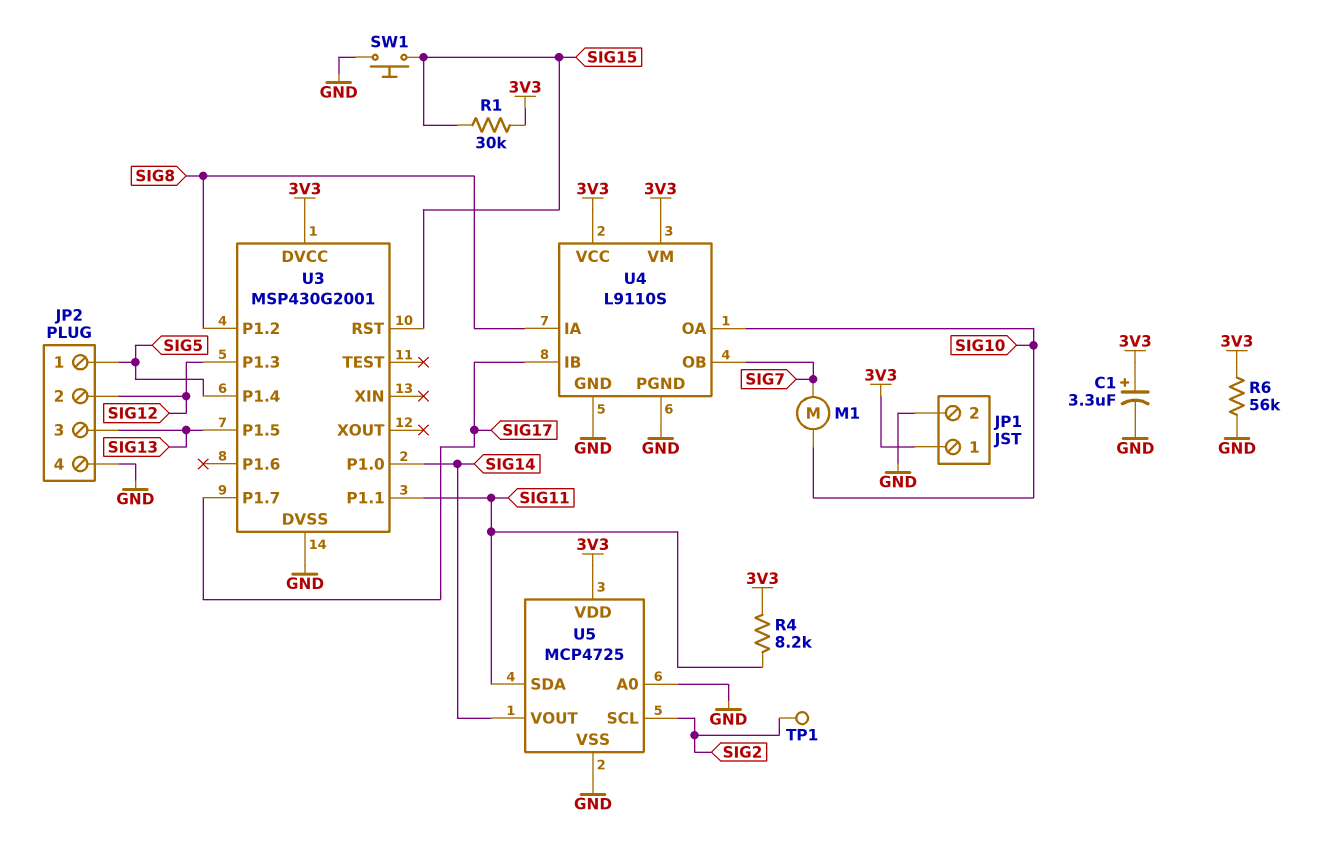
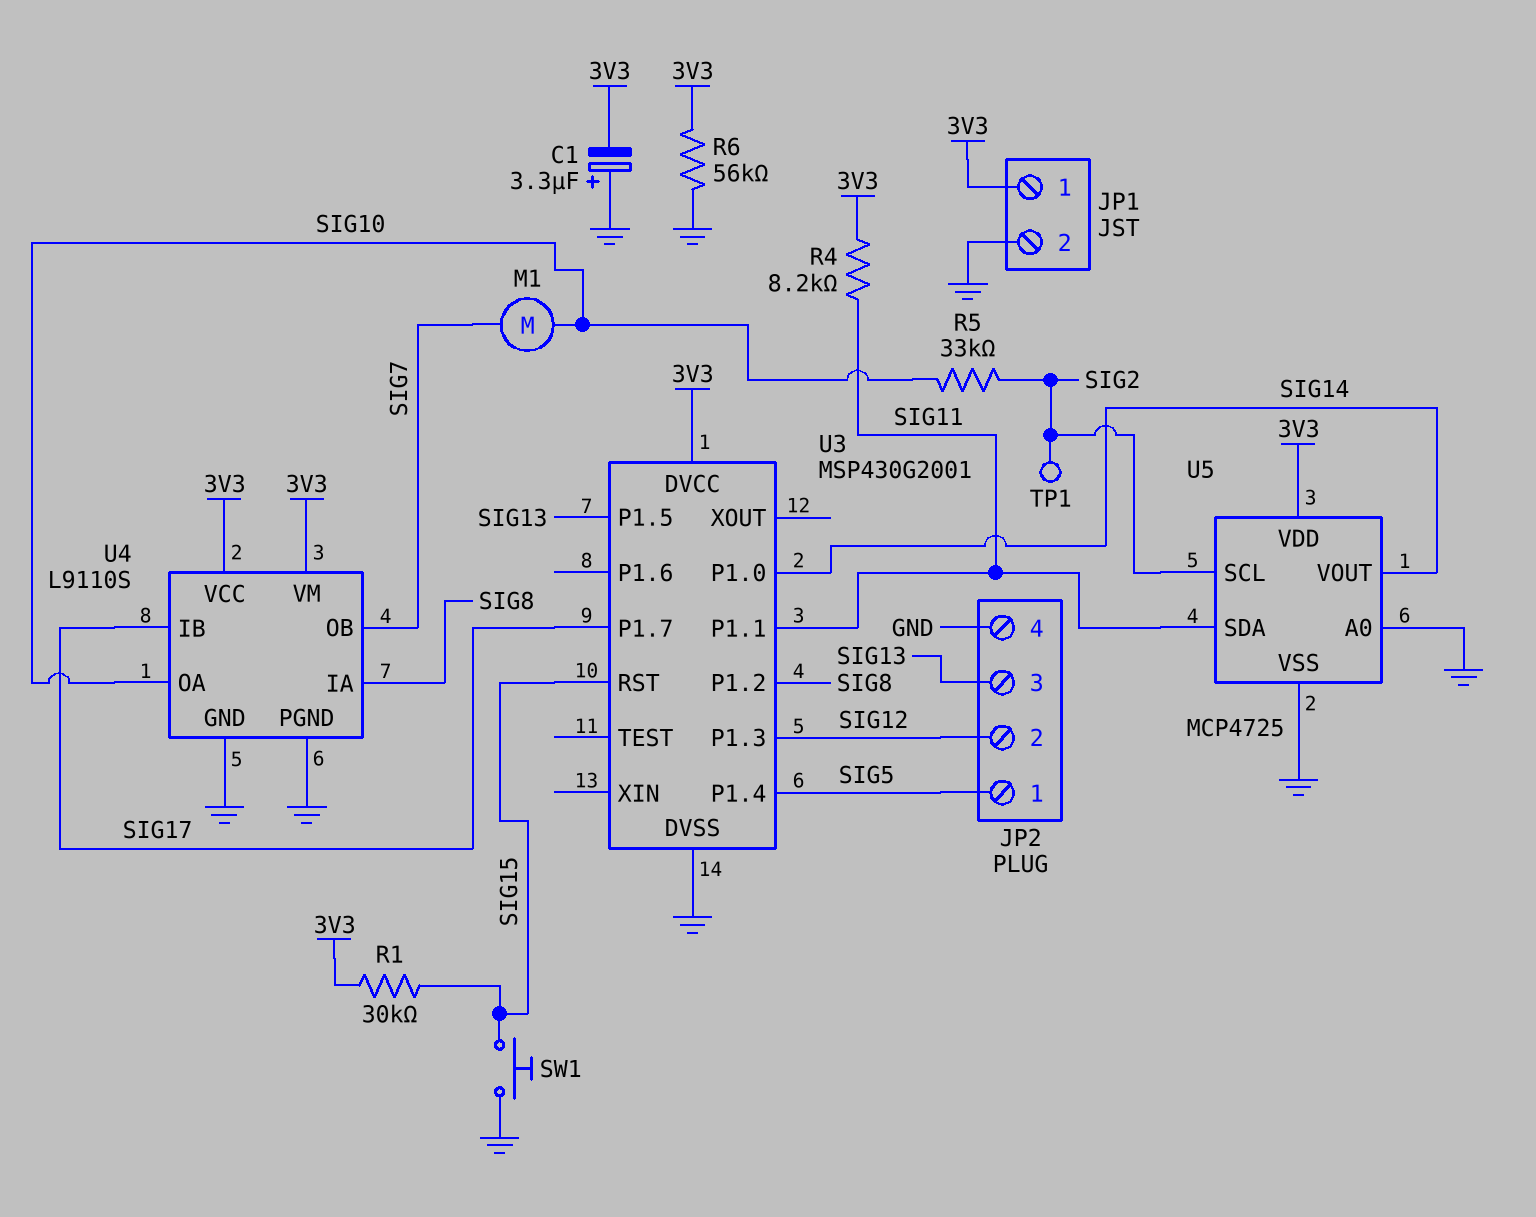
C1: 3.3uF (plus 3V3, minus GND) -> 3.3uF (plus GND, minus 3V3)
R5: none -> 33k (SIG2, SIG10)

